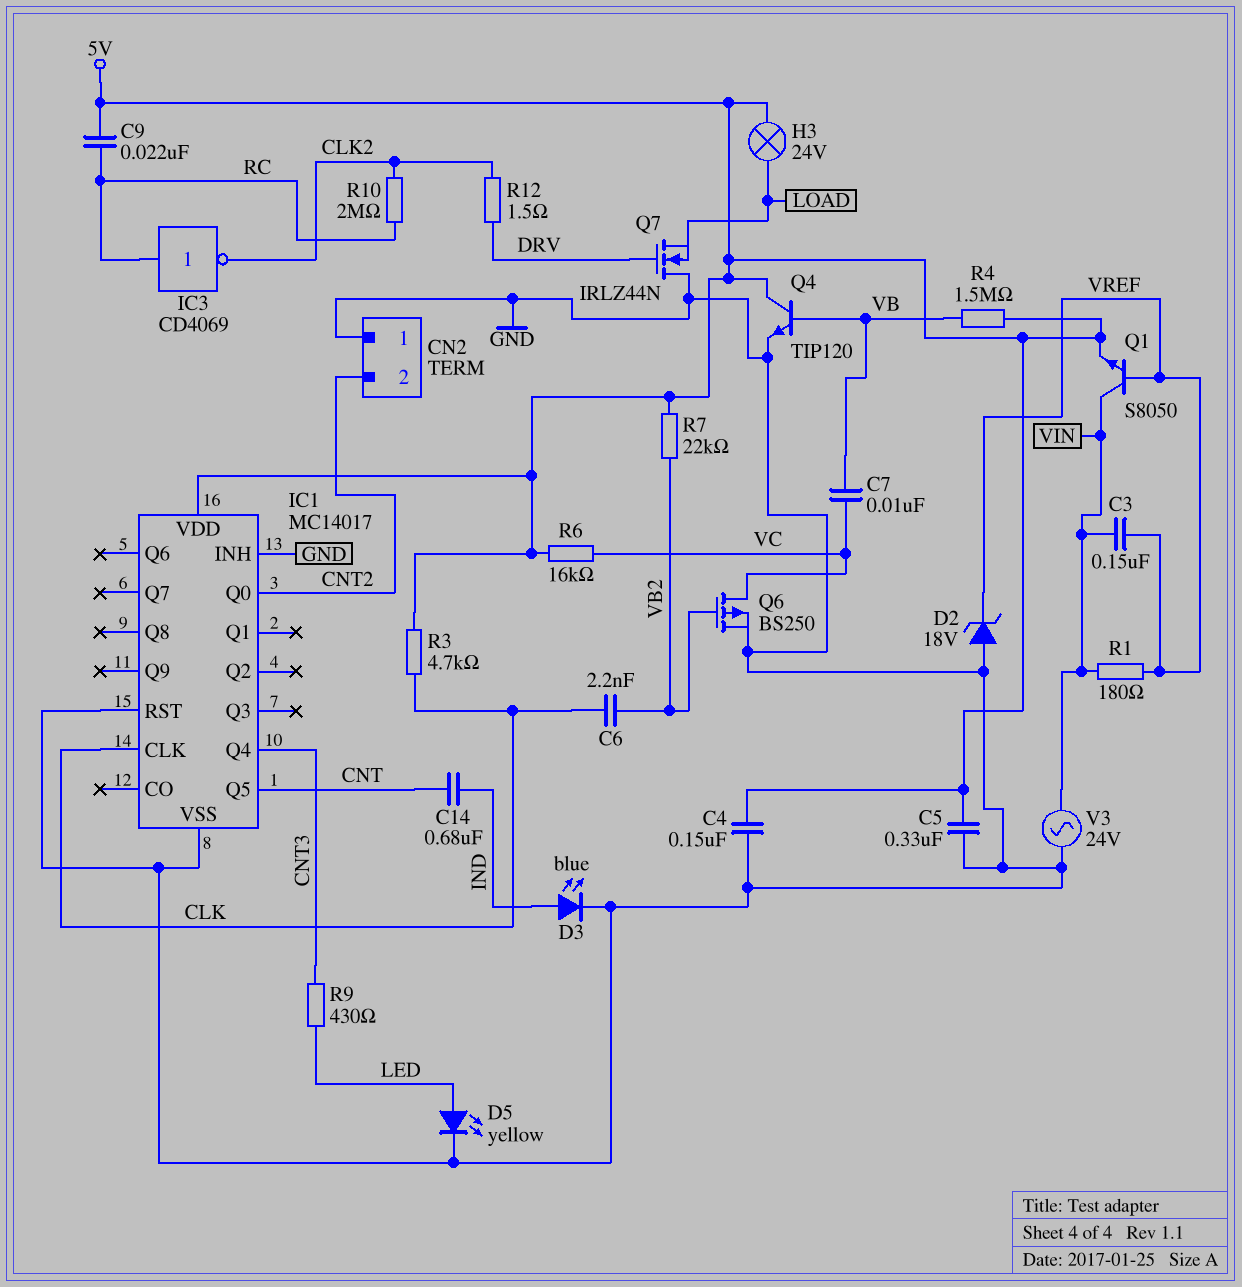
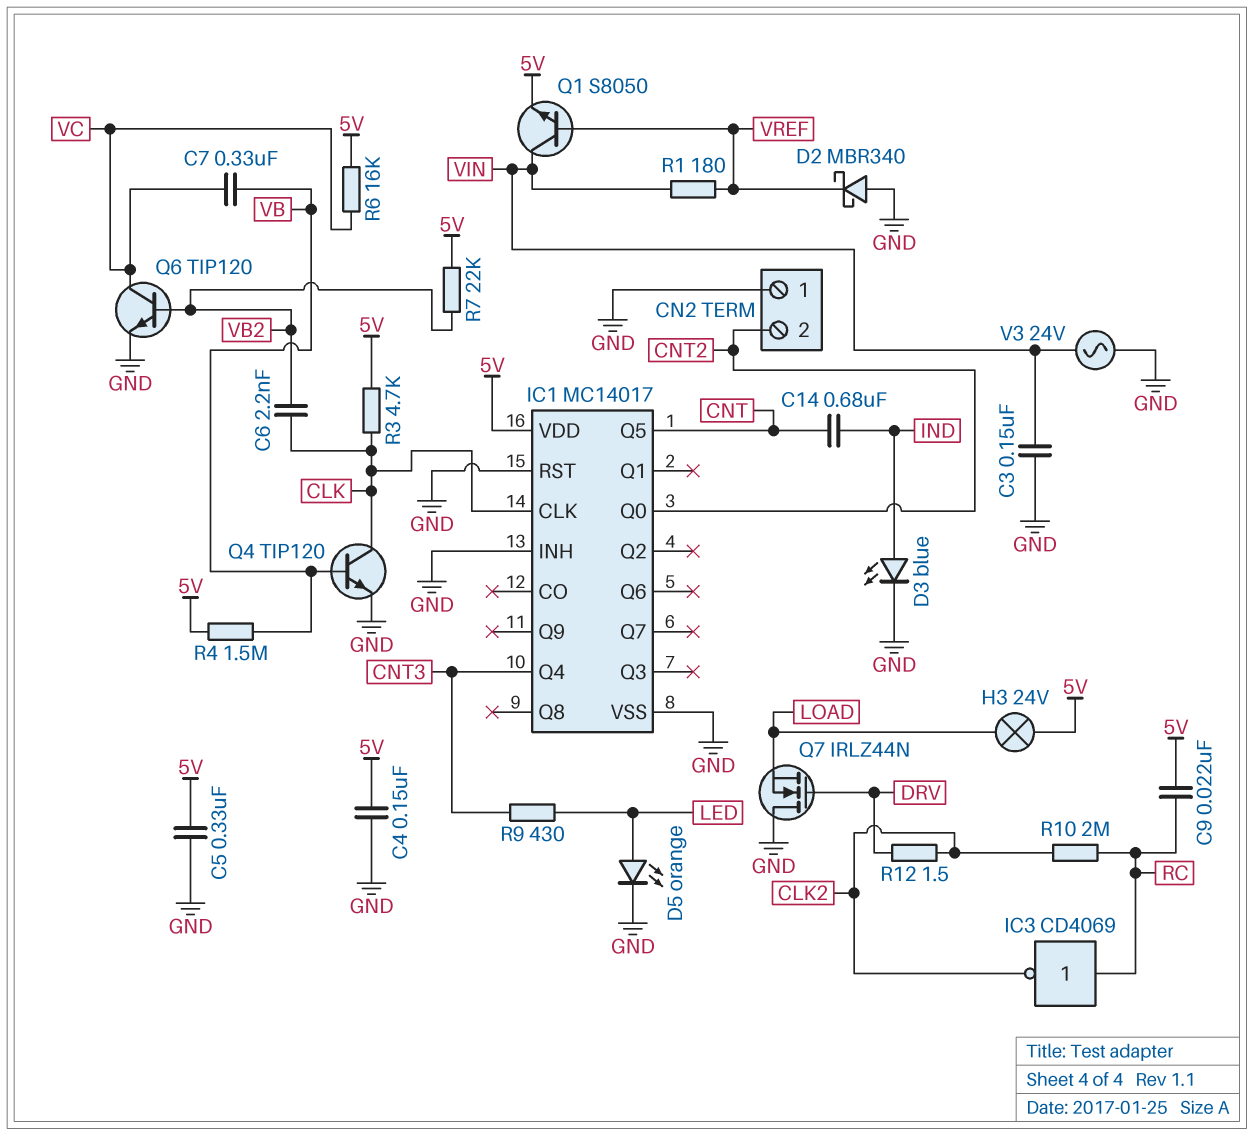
C3: 150nF (VIN, VREF) -> 150nF (GND, VIN)
C7: 10nF (VB, VC) -> 330nF (VB, VC)
D2: zener 18V (A GND, K VREF) -> schottky MBR340 (A GND, K VREF)
D5: LED yellow (A LED, K GND) -> LED orange (A LED, K GND)
Q4: NPN TIP120 (B VB, C 5V, E GND) -> NPN TIP120 (B VB, C CLK, E GND)
Q6: PMOS BS250 (G VB2, D VC, S GND) -> NPN TIP120 (B VB2, C VC, E GND)

